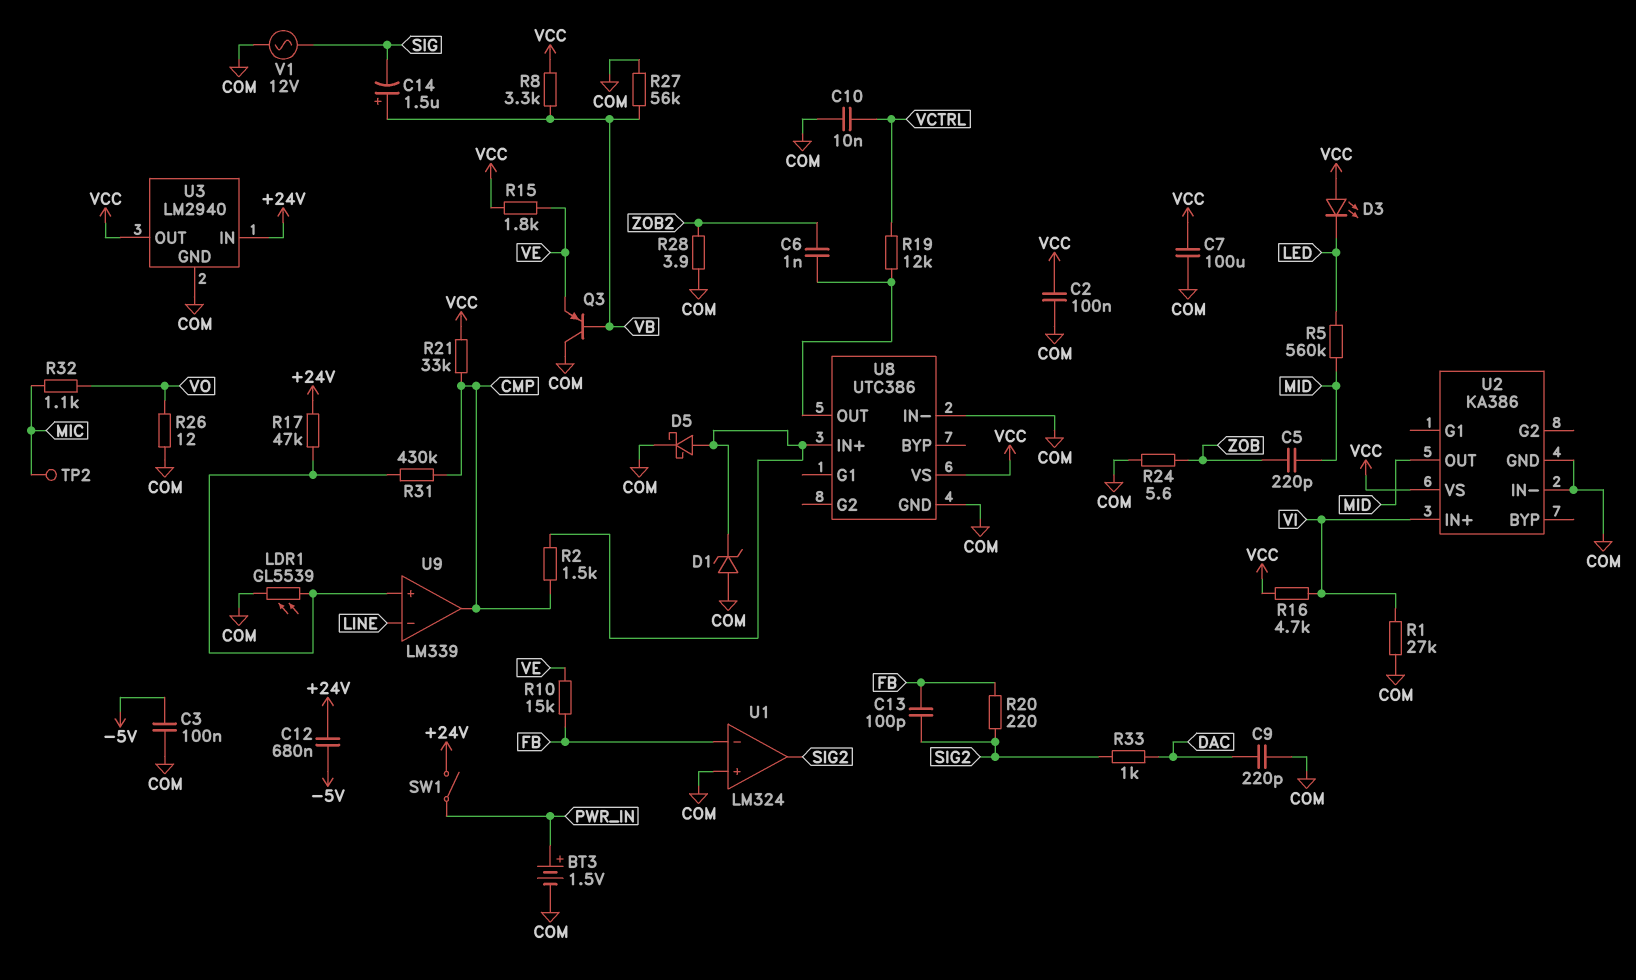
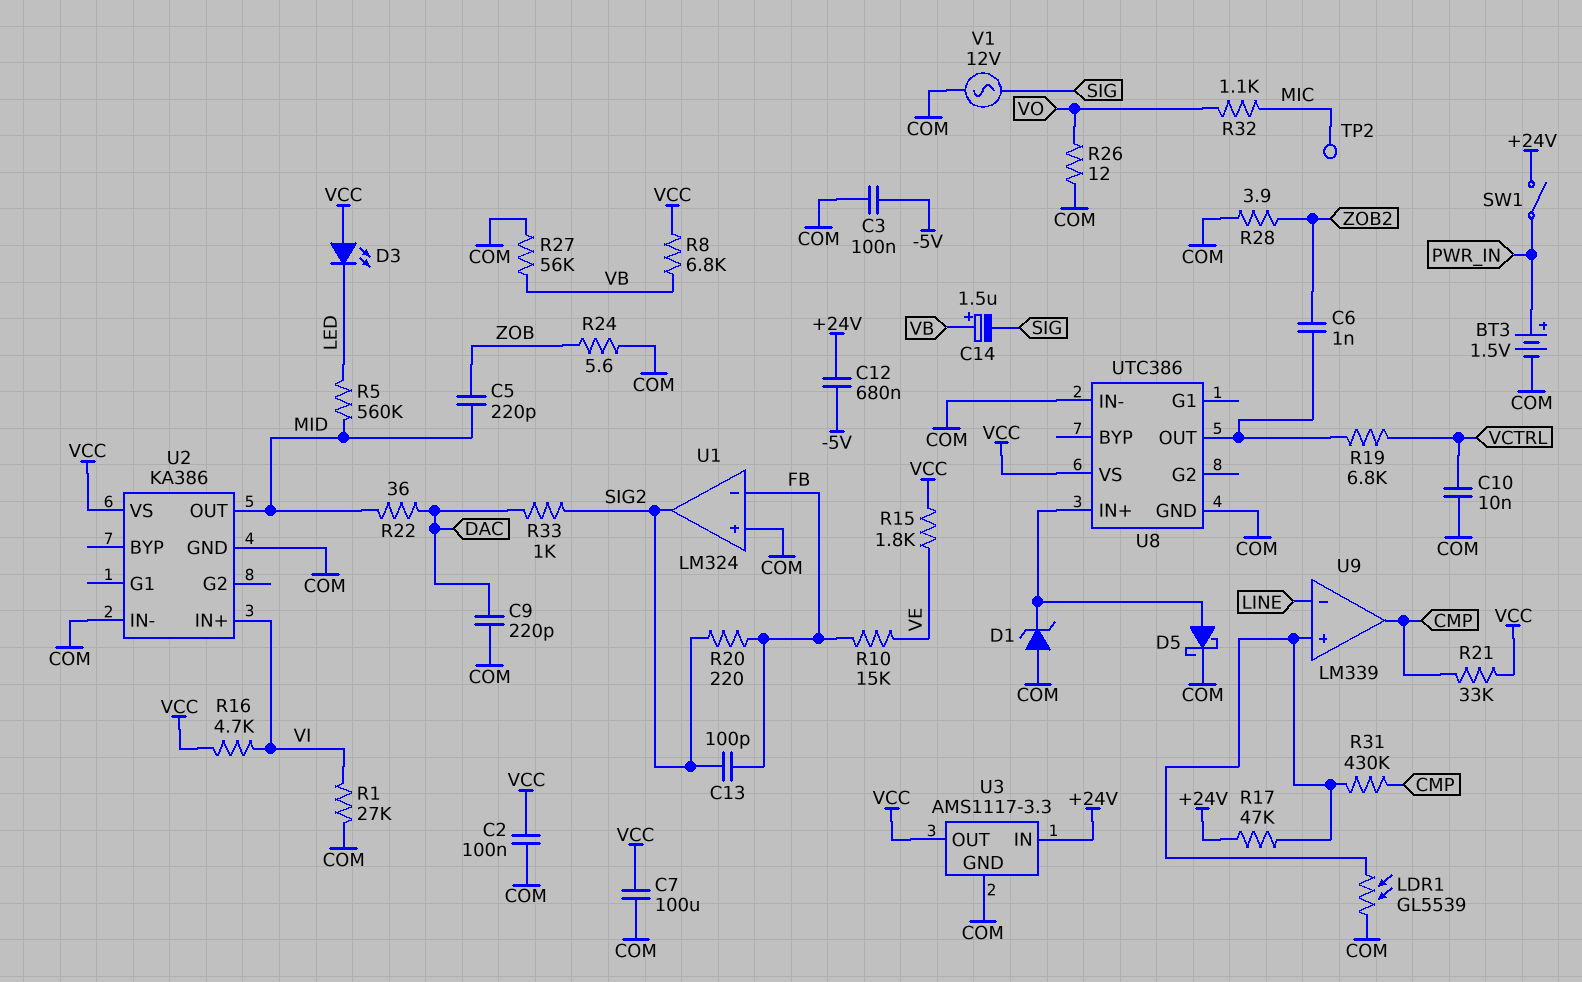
Q3: PNP (B VB, C COM, E VE) -> none
R2: 1.5k (CMP, U8/IN+) -> none
R8: 3.3k (VB, VCC) -> 6.8k (VB, VCC)
R19: 12k (U8/OUT, VCTRL) -> 6.8k (U8/OUT, VCTRL)
R22: none -> 36 (DAC, MID)
U3: LM2940 -> AMS1117-3.3

